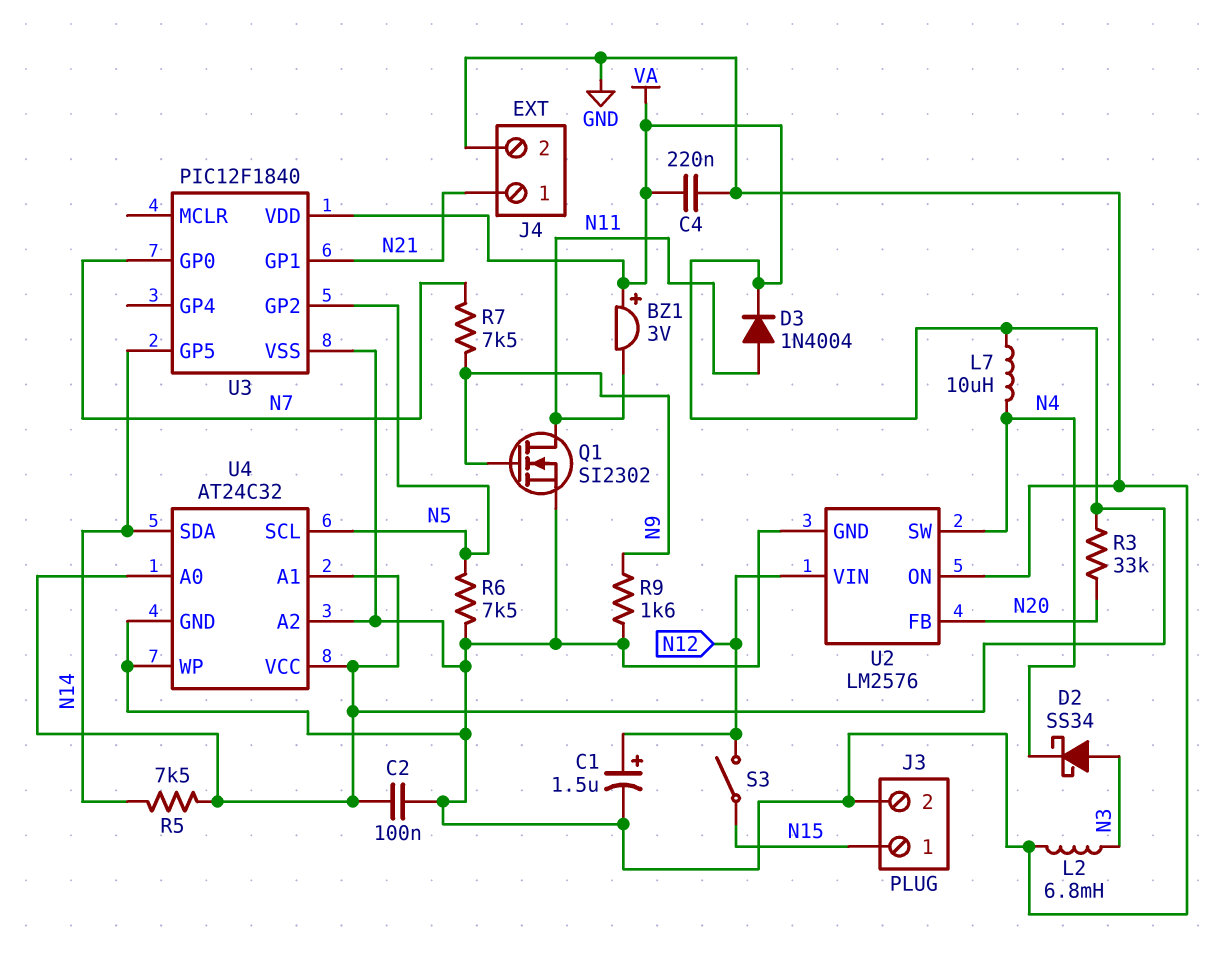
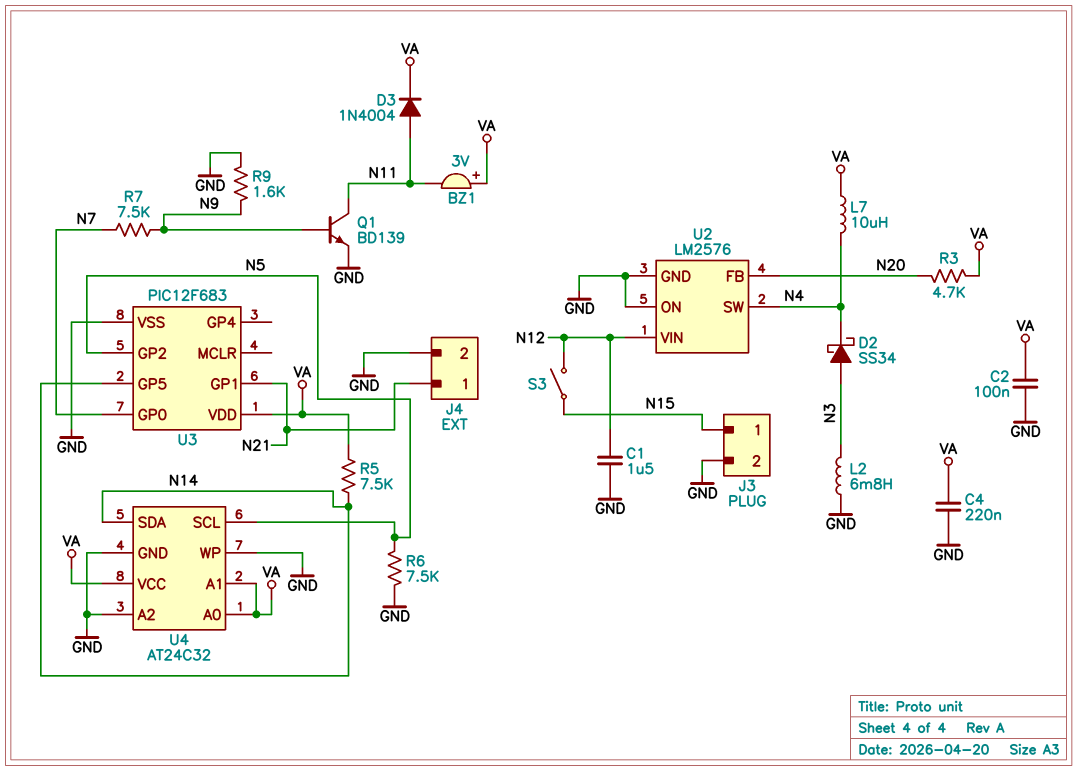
C1: 1.5uF (plus N12, minus GND) -> 1.5uF (GND, N12)
Q1: NMOS SI2302 (G N9, D N11, S GND) -> NPN BD139 (B N9, C N11, E GND)
R3: 33k (N20, VA) -> 4.7k (N20, VA)
U3: PIC12F1840 -> PIC12F683

